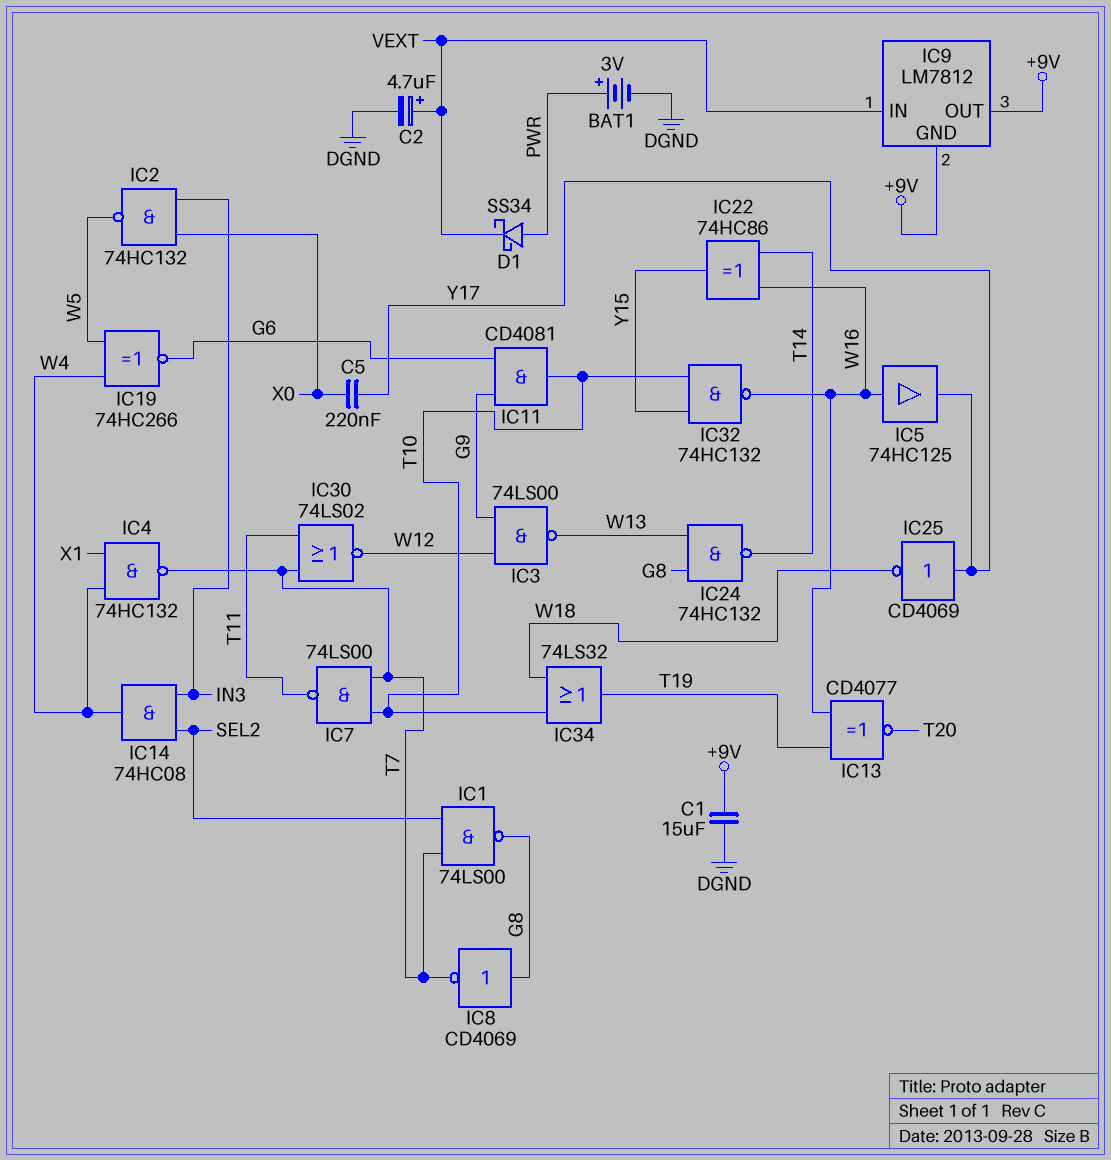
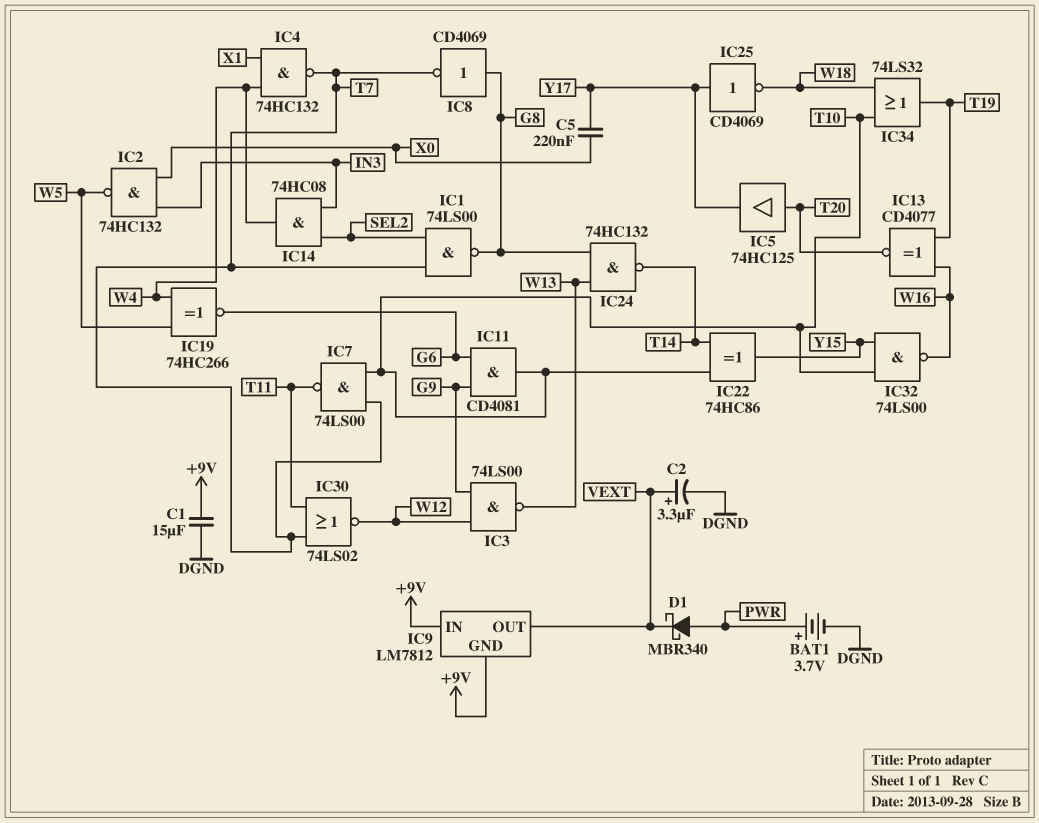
BAT1: 3V (plus PWR, minus DGND) -> 3.7V (plus PWR, minus DGND)
C2: 4.7uF (plus VEXT, minus DGND) -> 3.3uF (plus VEXT, minus DGND)
D1: schottky SS34 (A PWR, K VEXT) -> schottky MBR340 (A PWR, K VEXT)
IC5: buffer 74HC125 (in W16, out Y17) -> buffer 74HC125 (in T20, out Y17)
IC9 pin IN: VEXT -> +9V
IC9 pin OUT: +9V -> VEXT
IC22: XOR 74HC86 (in T14, in W16, out Y15) -> XOR 74HC86 (in T10, in T14, out Y15)
IC32: NAND 74HC132 (in T10, in Y15, out W16) -> NAND 74LS00 (in T10, in Y15, out W16)

